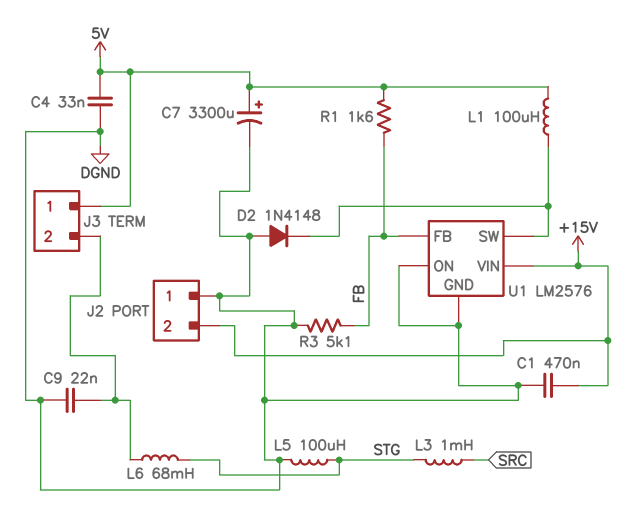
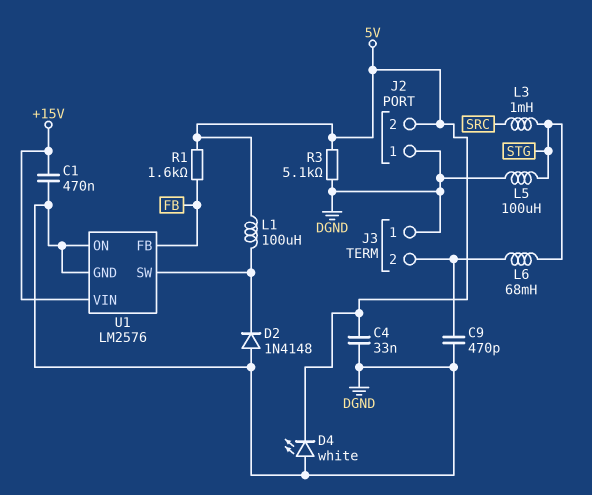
C7: 3300uF (plus 5V, minus DGND) -> none
C9: 22nF (DGND, J3/2) -> 470pF (DGND, J3/2)
D4: none -> LED white (A DGND, K 5V)
J2 pin 2: +15V -> 5V
J3 pin 1: 5V -> DGND
R3: 5.1k (DGND, FB) -> 5.1k (5V, DGND)

